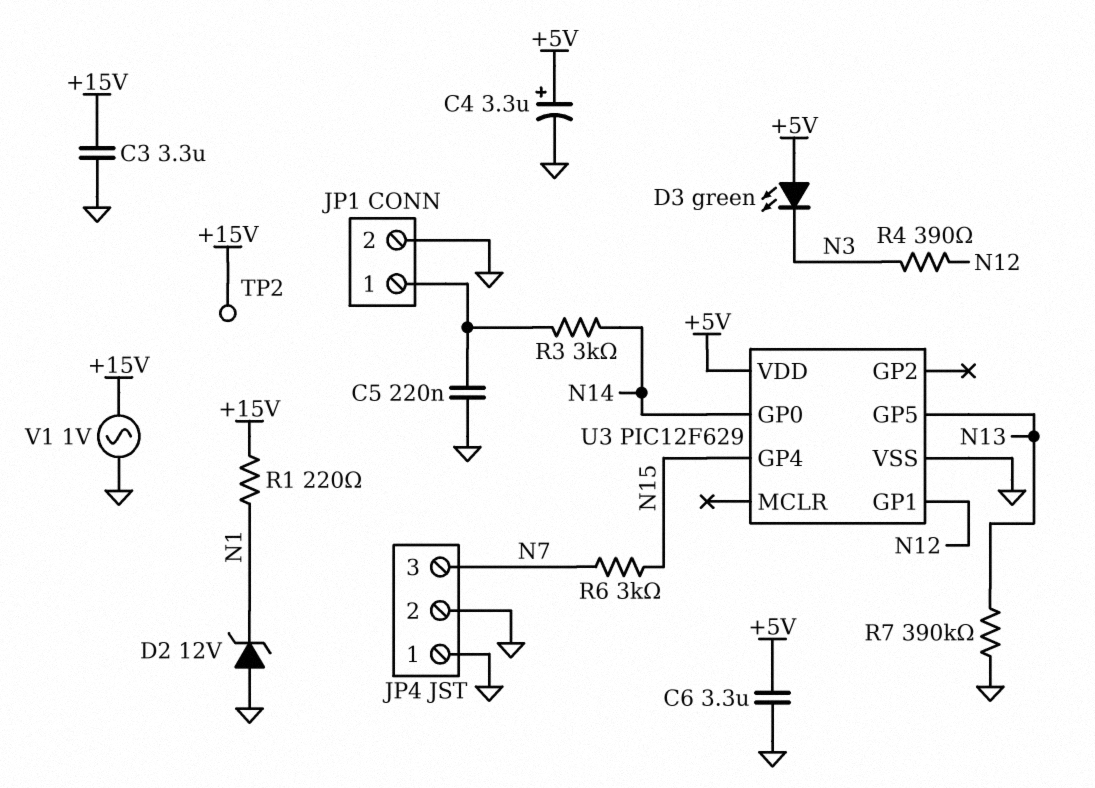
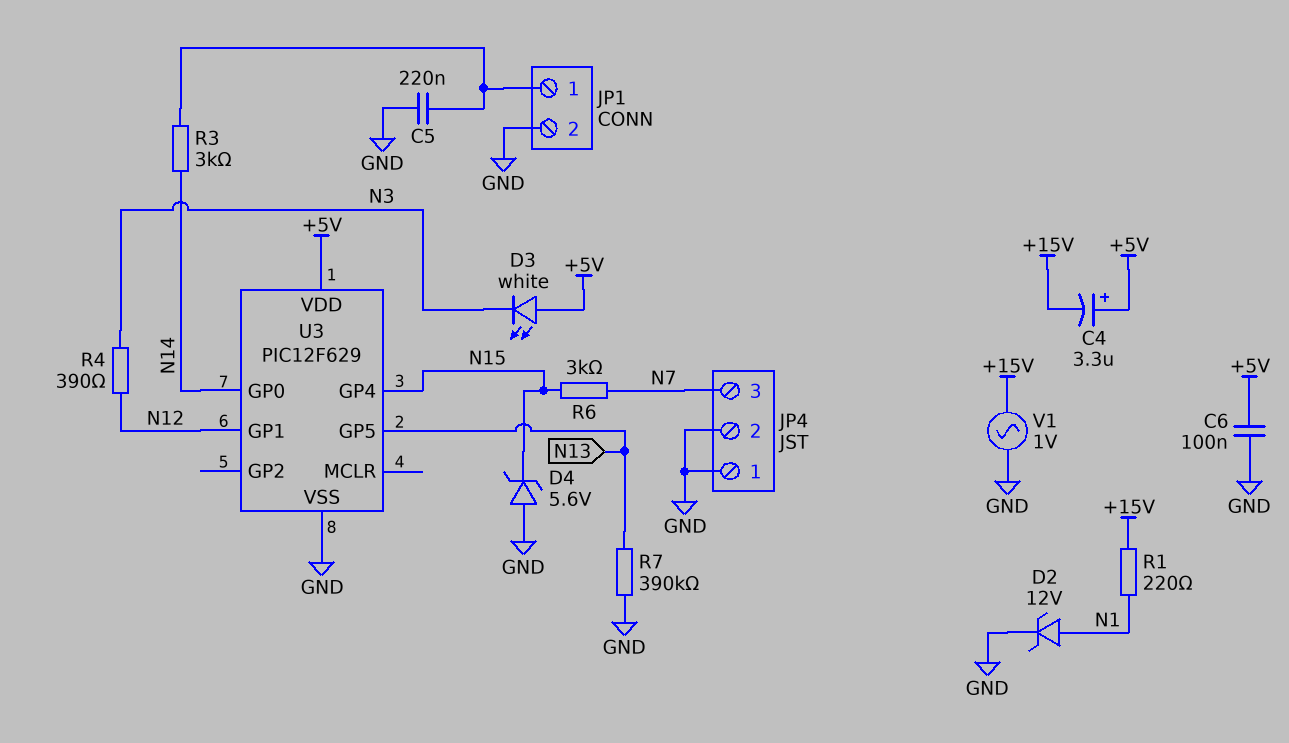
C3: 3.3uF (+15V, GND) -> none
C4: 3.3uF (plus +5V, minus GND) -> 3.3uF (plus +5V, minus +15V)
C6: 3.3uF (+5V, GND) -> 100nF (+5V, GND)
D2: zener 12V (A GND, K N1) -> zener 12V (A N1, K GND)
D3: LED green (A +5V, K N3) -> LED white (A +5V, K N3)
D4: none -> zener 5.6V (A GND, K N15)
TP2: test point (+15V) -> none

